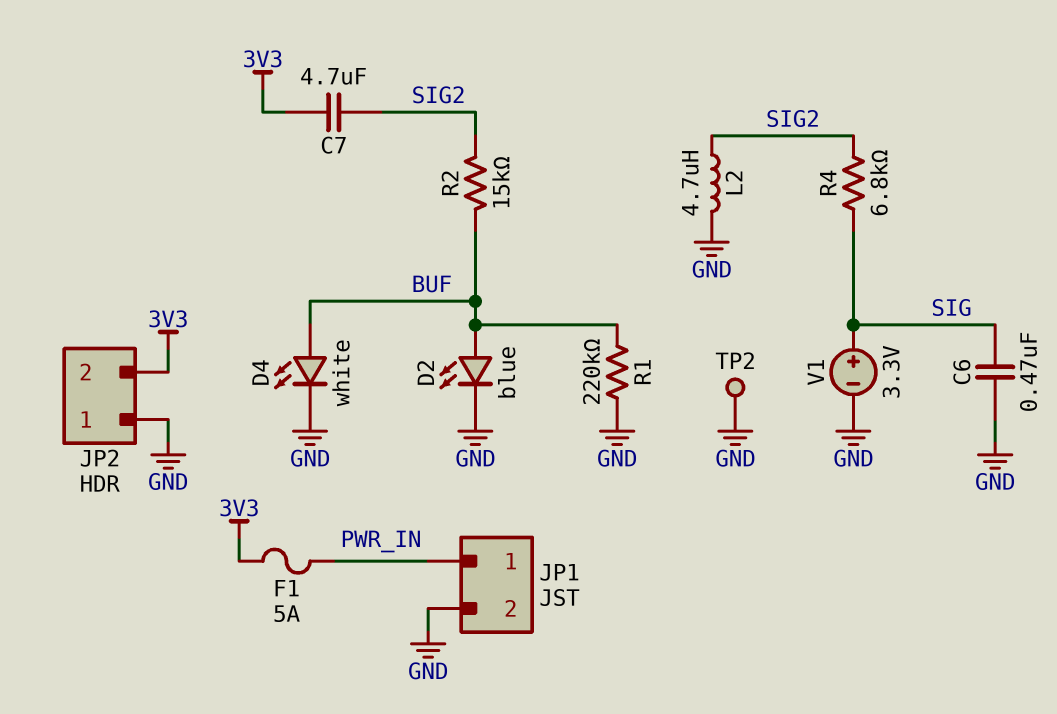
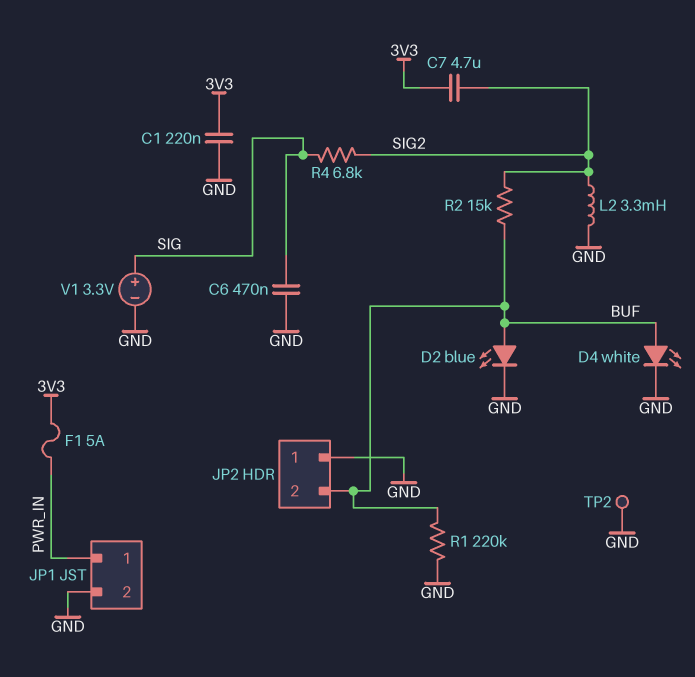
C1: none -> 220nF (3V3, GND)
JP2 pin 2: 3V3 -> BUF
L2: 4.7uH (GND, SIG2) -> 3.3mH (GND, SIG2)

